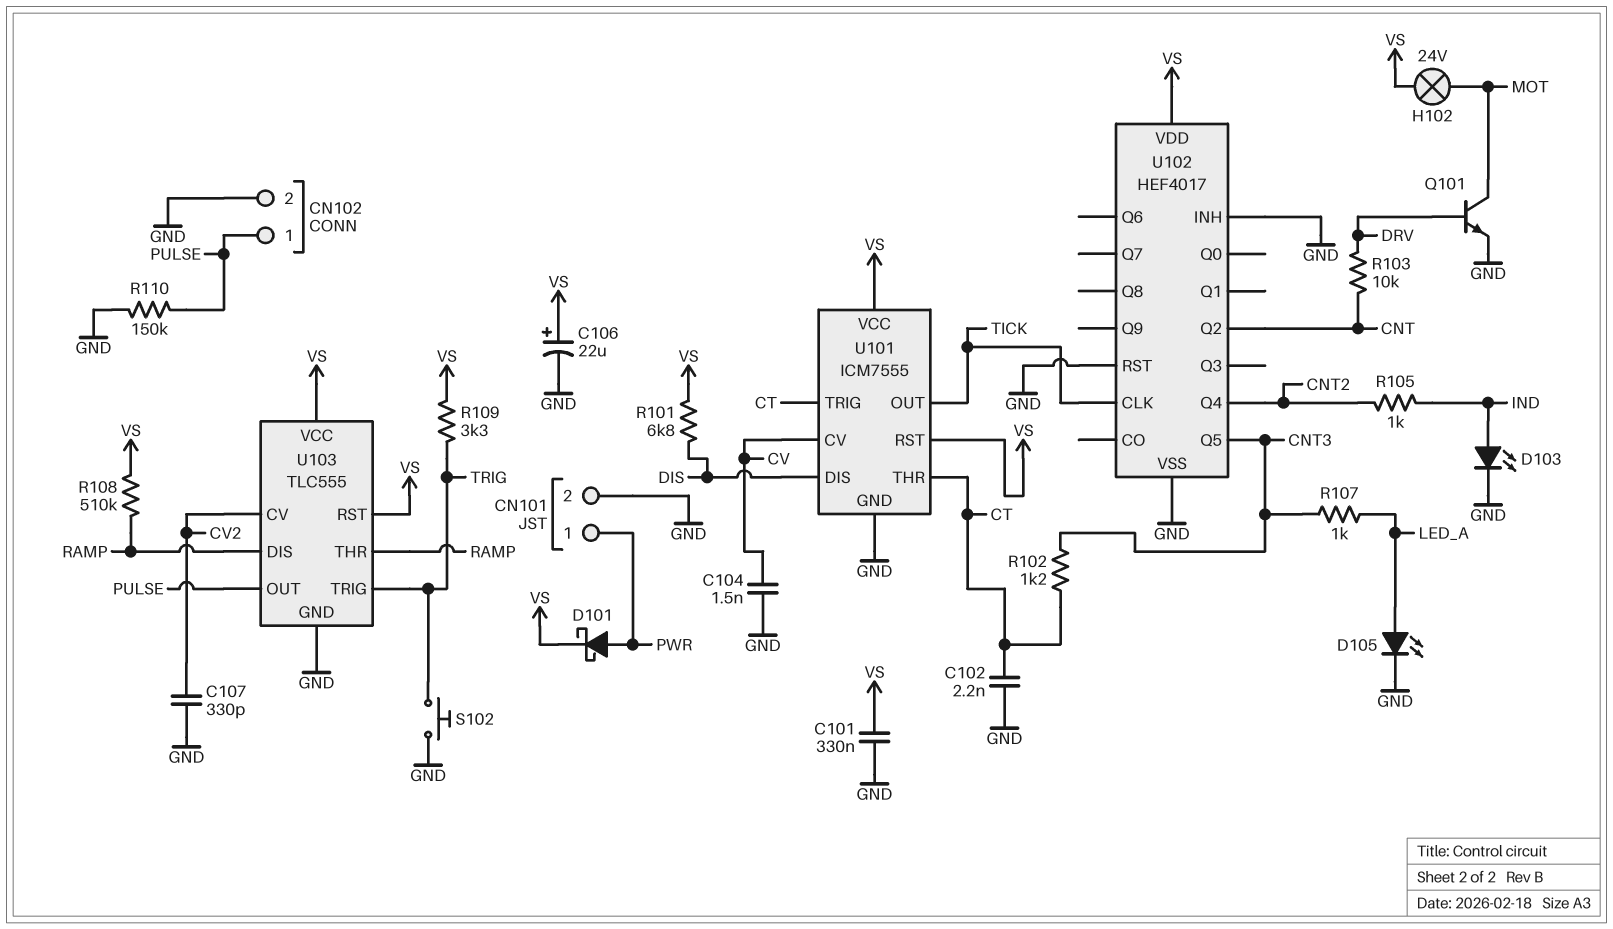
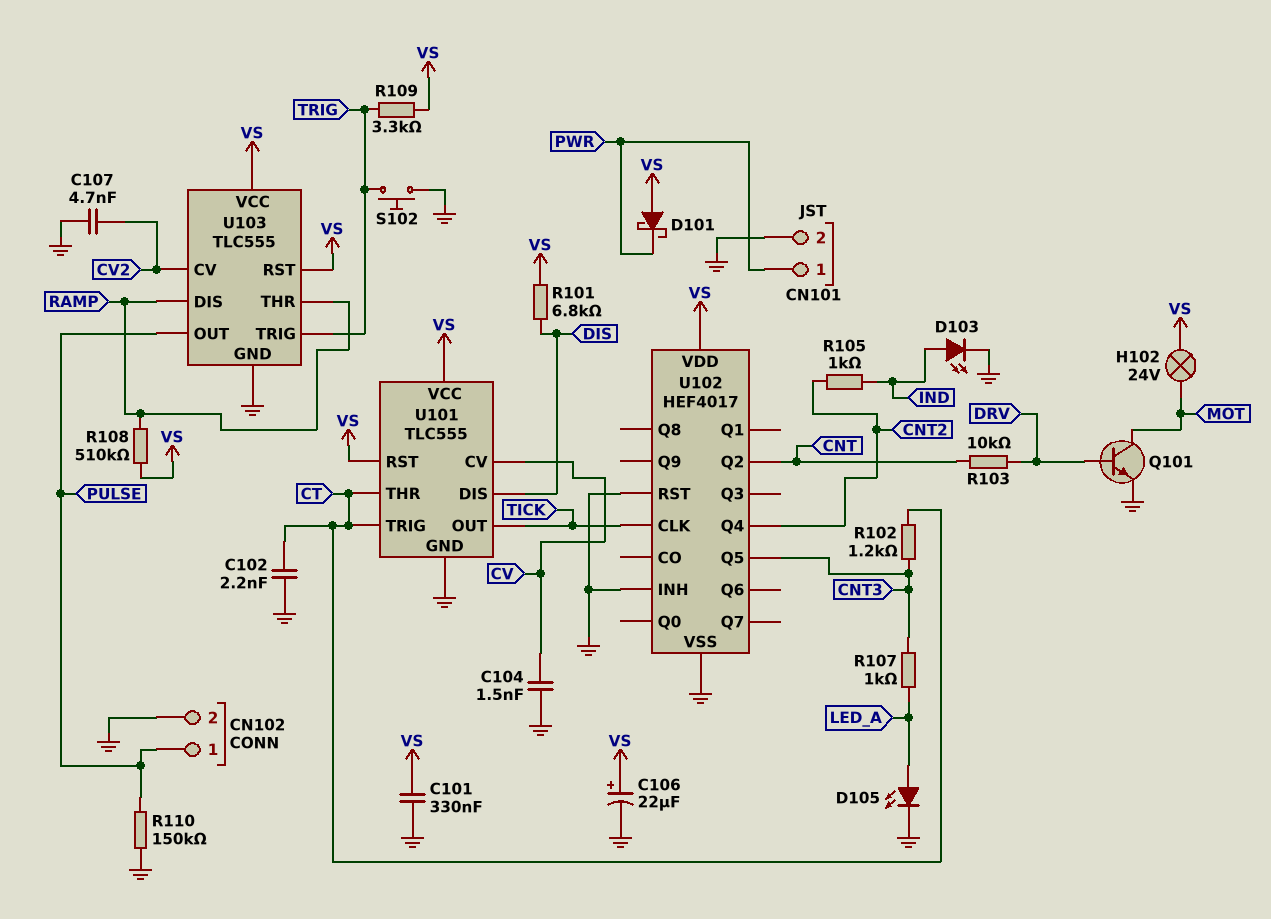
C107: 330pF (CV2, GND) -> 4.7nF (CV2, GND)
D101: schottky (A PWR, K VS) -> schottky (A VS, K PWR)
U101: ICM7555 -> TLC555

